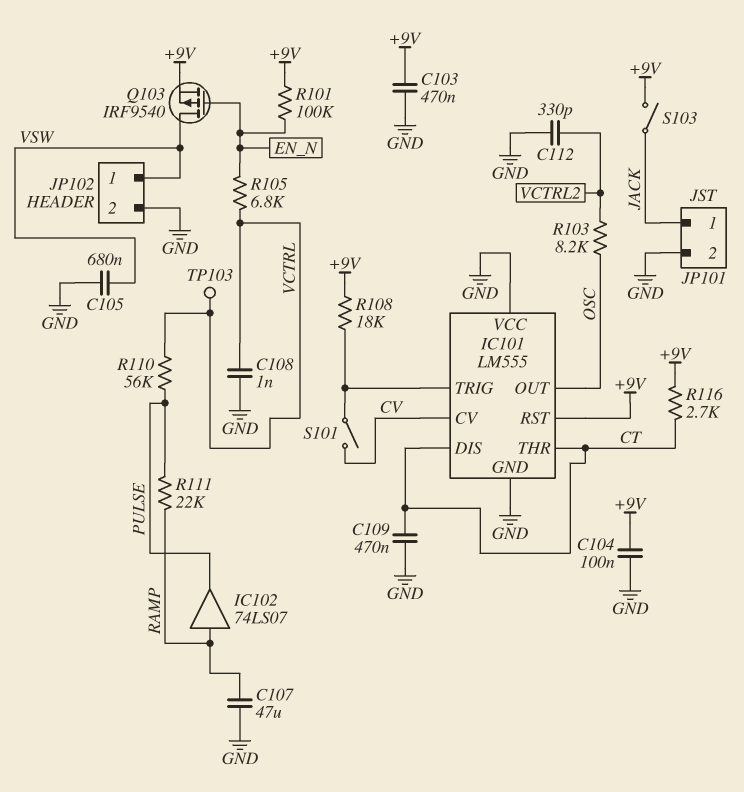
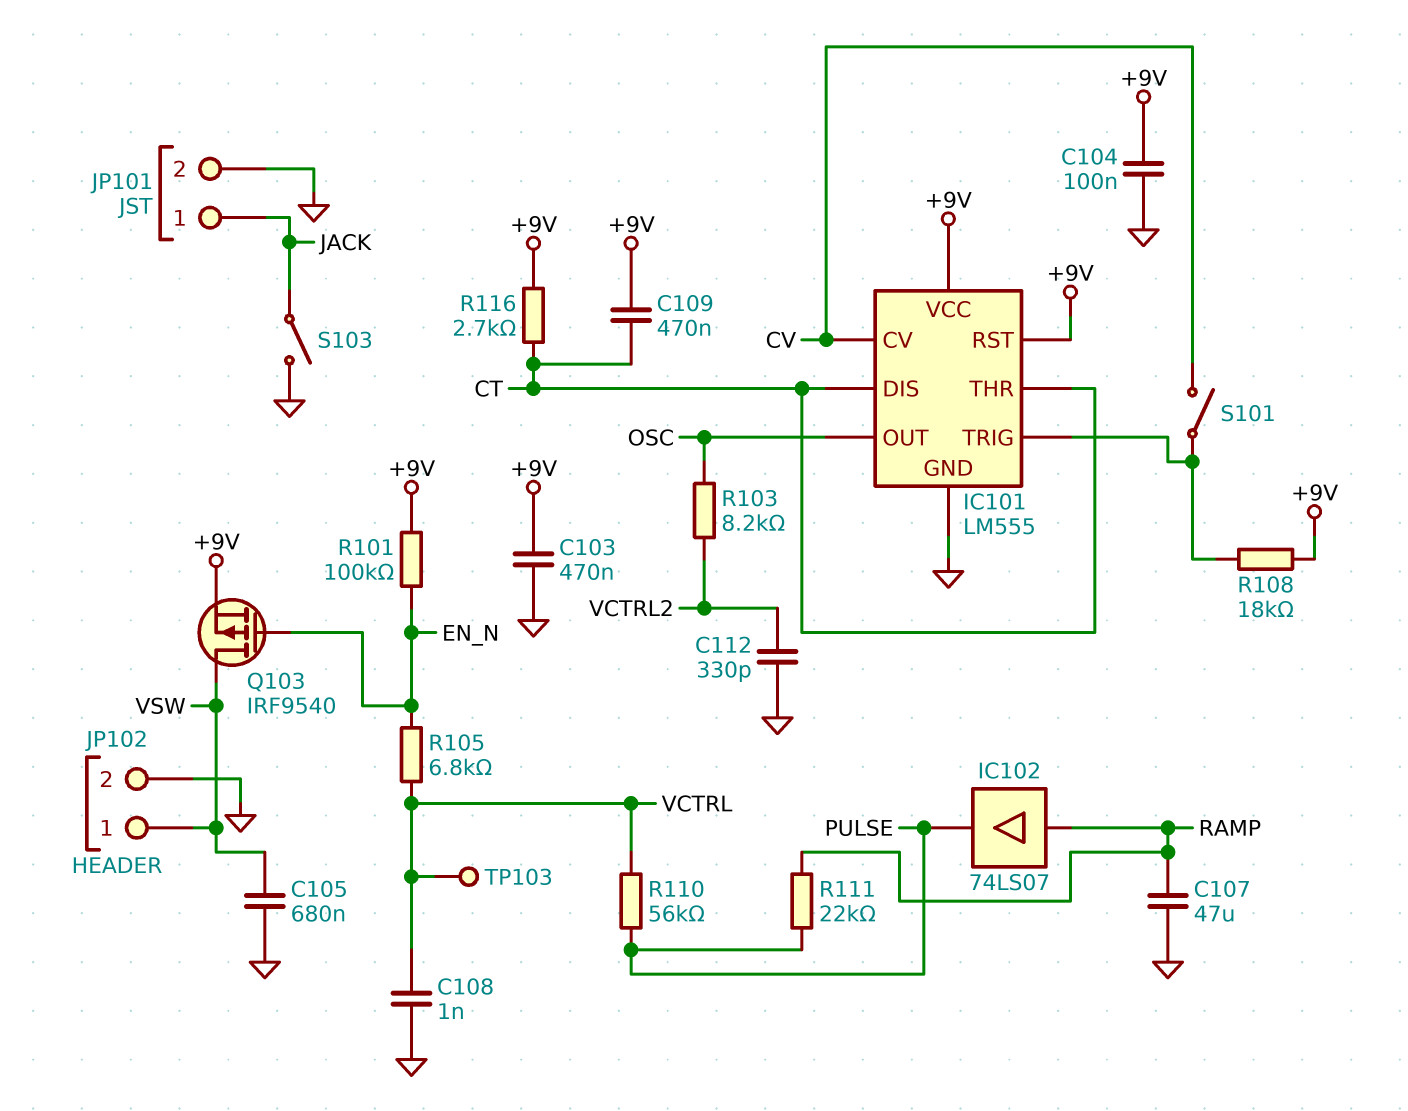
C109: 470nF (CT, GND) -> 470nF (+9V, CT)
IC101 pin VCC: GND -> +9V
S103: switch (+9V, JACK) -> switch (GND, JACK)

